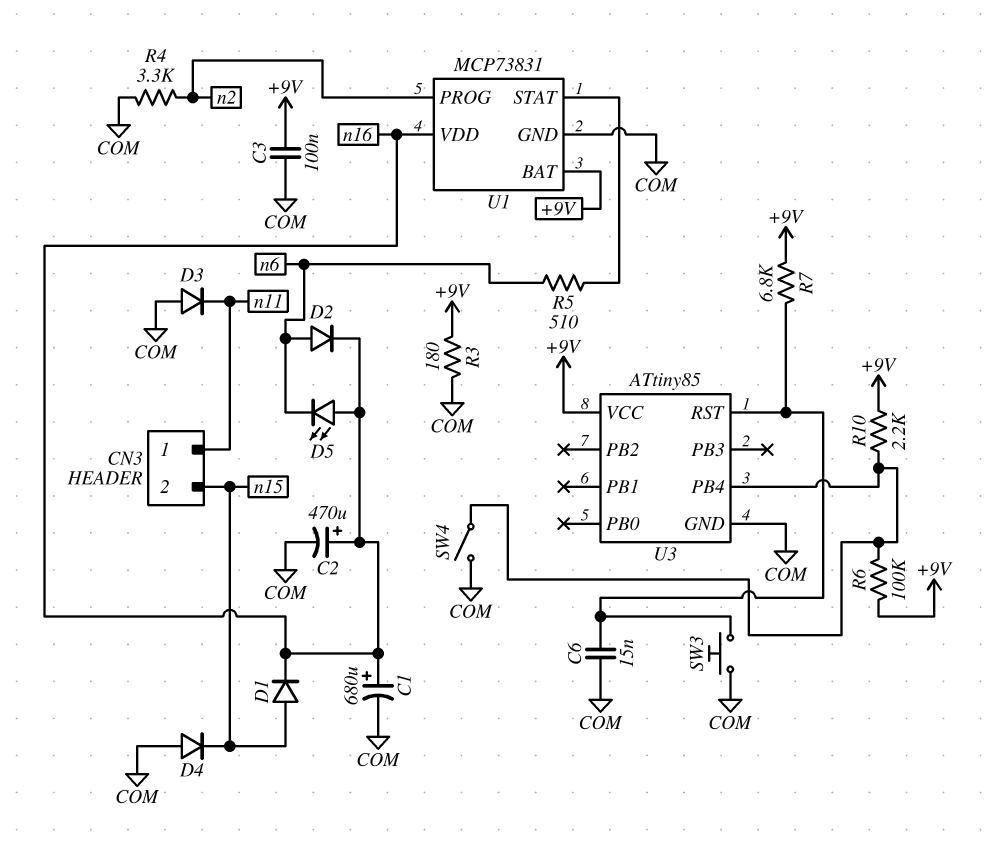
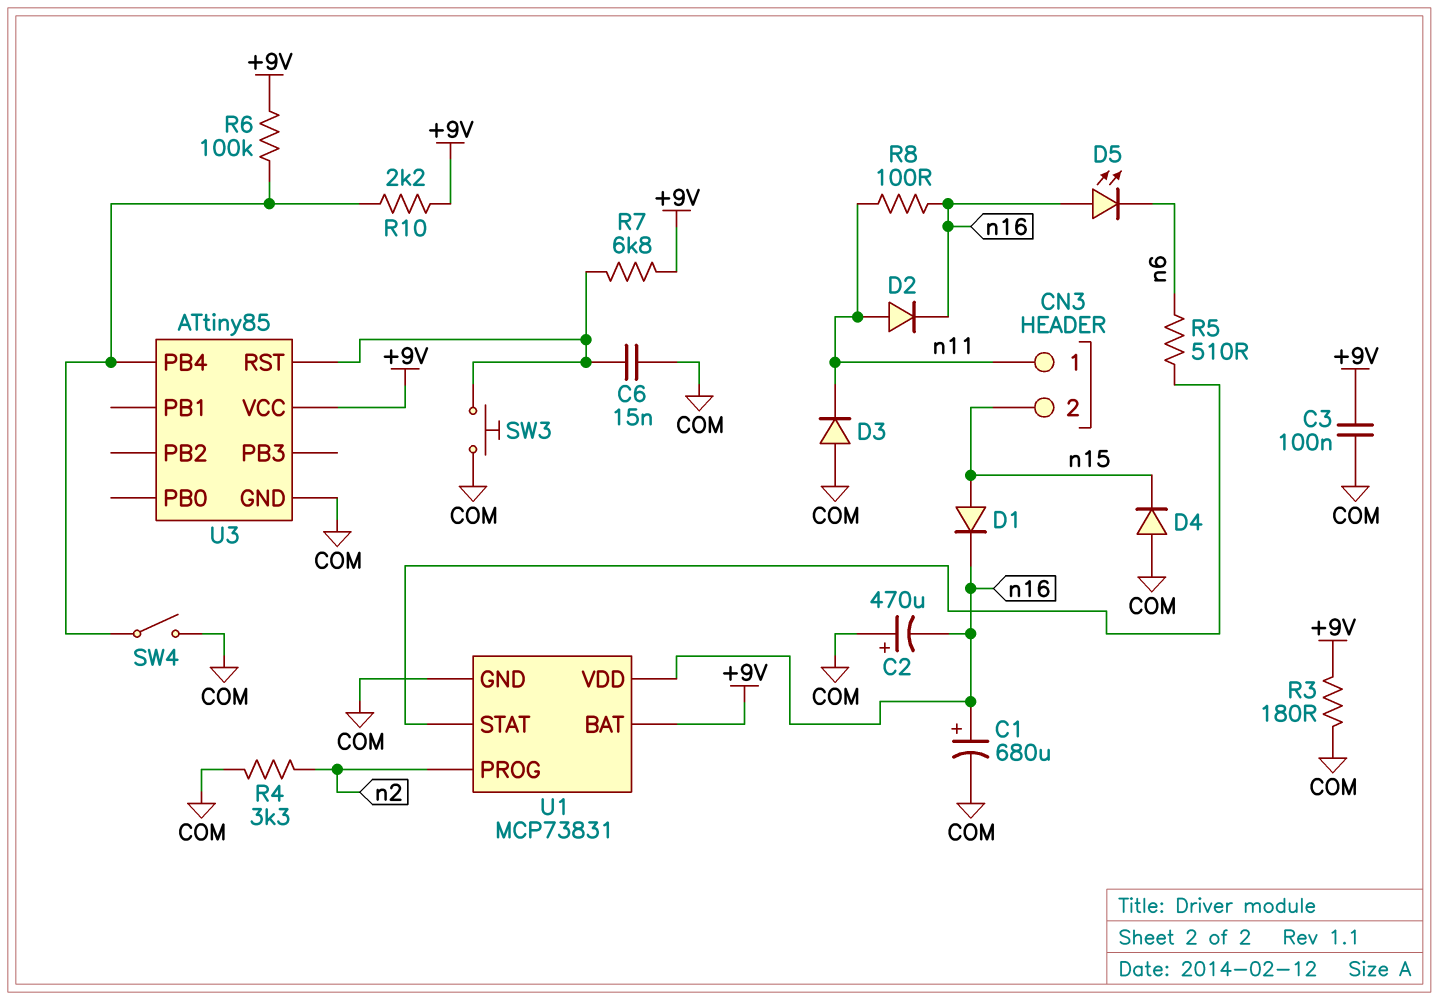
C2: 470uF (plus n16, minus COM) -> 470uF (plus COM, minus n16)
D2: diode (A n6, K n16) -> diode (A n11, K n16)
R8: none -> 100 (n11, n16)

